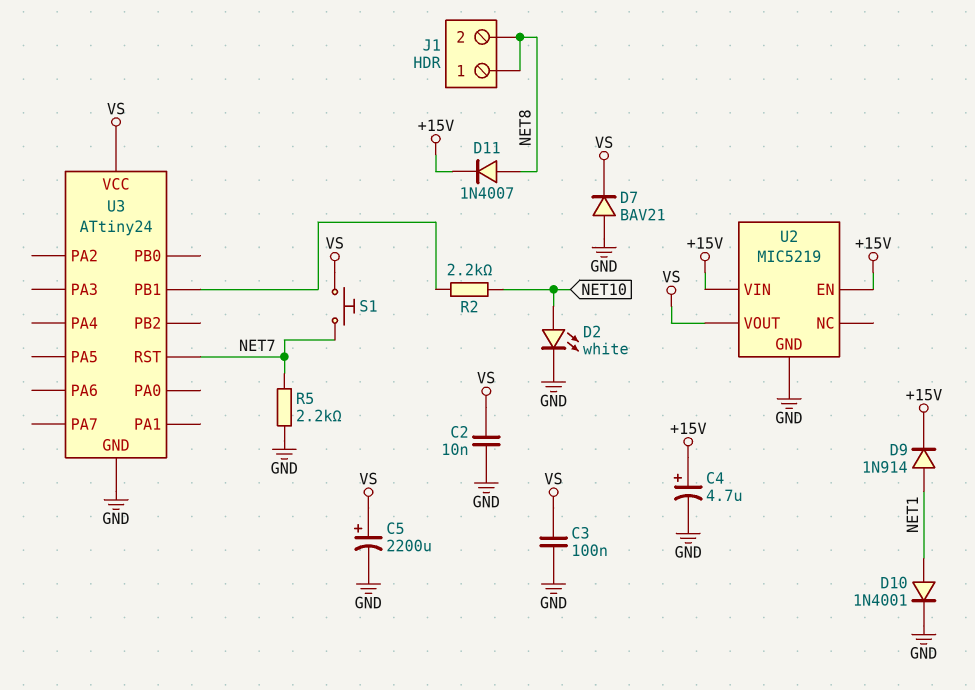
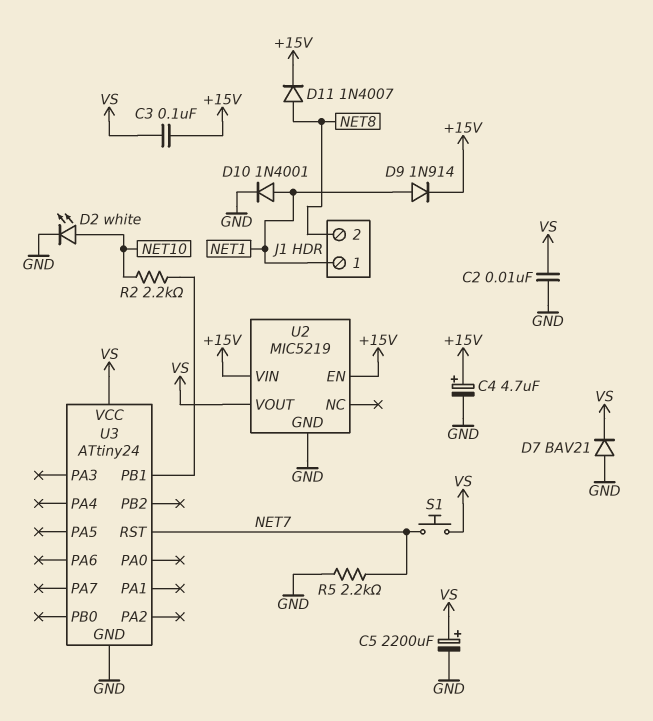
C3: 100nF (GND, VS) -> 100nF (+15V, VS)
J1 pin 1: NET8 -> NET1

